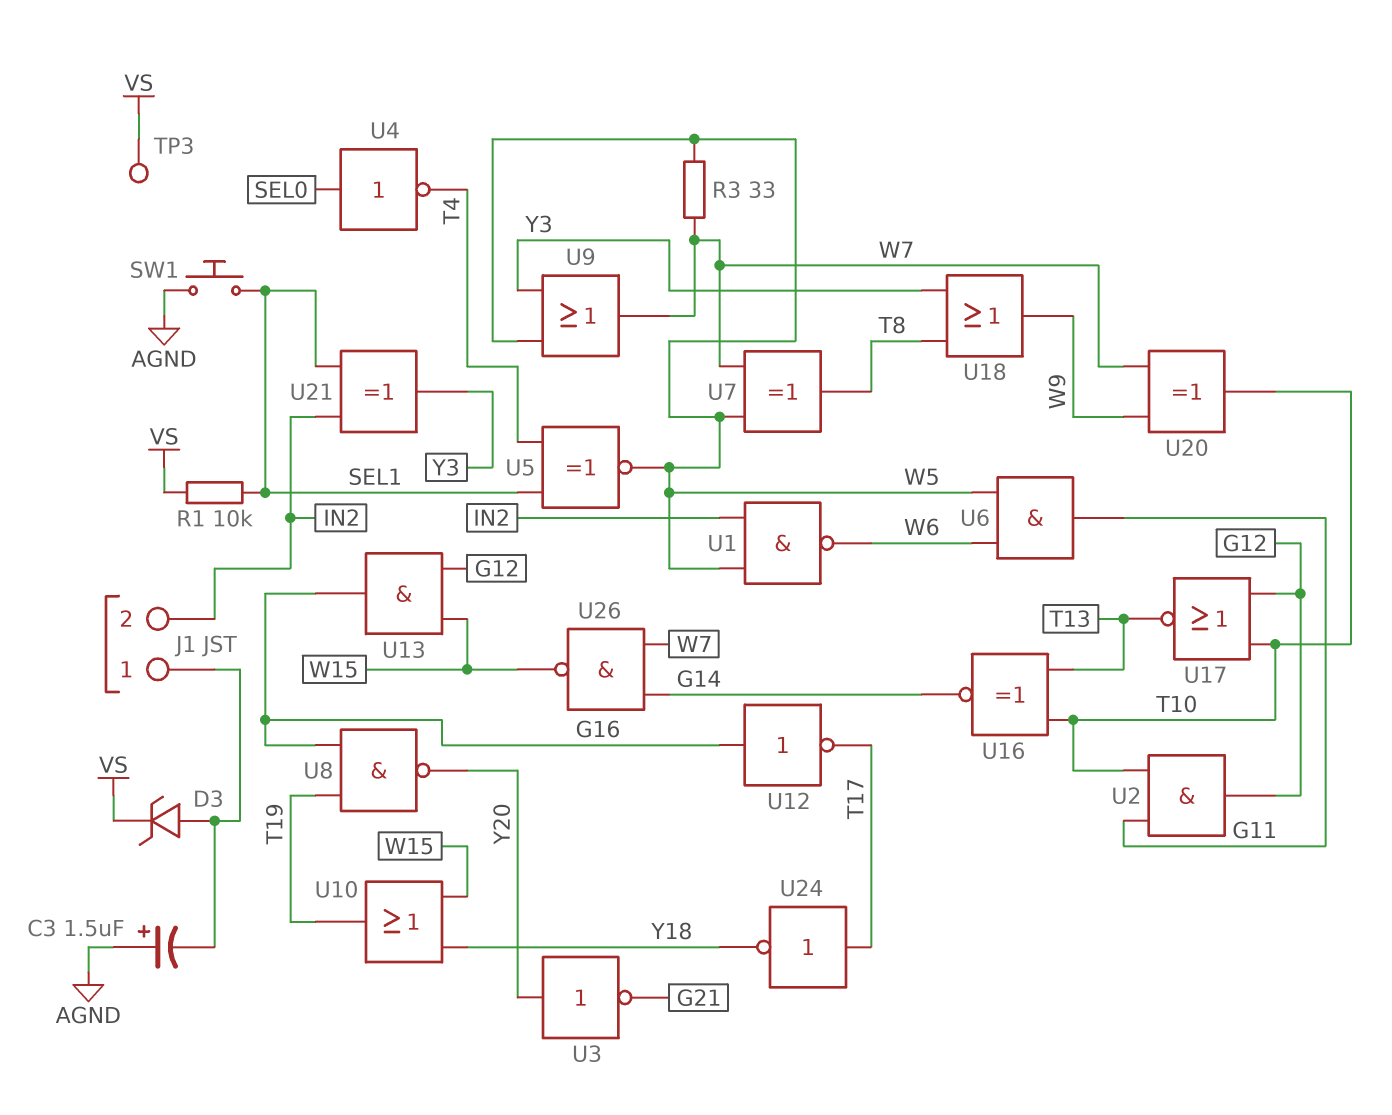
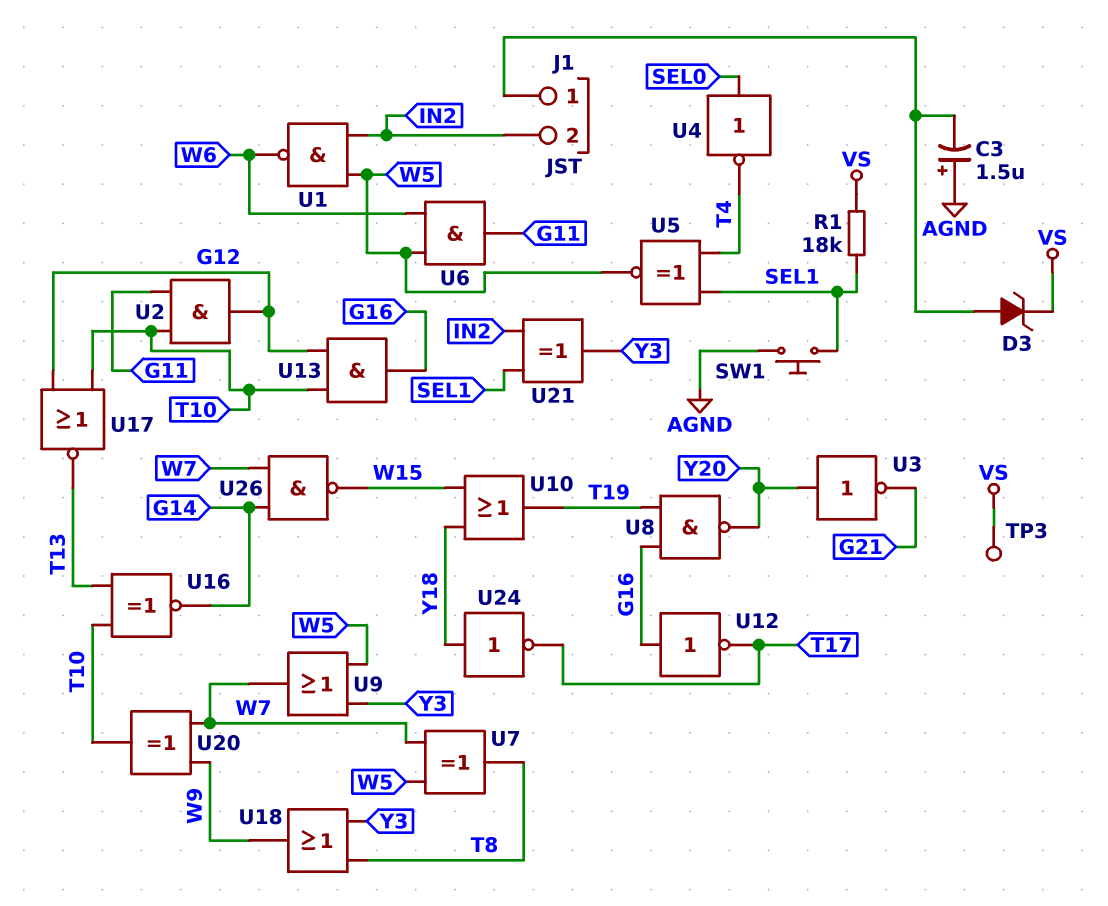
R1: 10k (SEL1, VS) -> 18k (SEL1, VS)
R3: 33 (W5, W7) -> none
U13: AND (in G12, in W15, out G16) -> AND (in G12, in T10, out G16)
U24: NOT (in T17, out Y18) -> NOT (in Y18, out T17)

